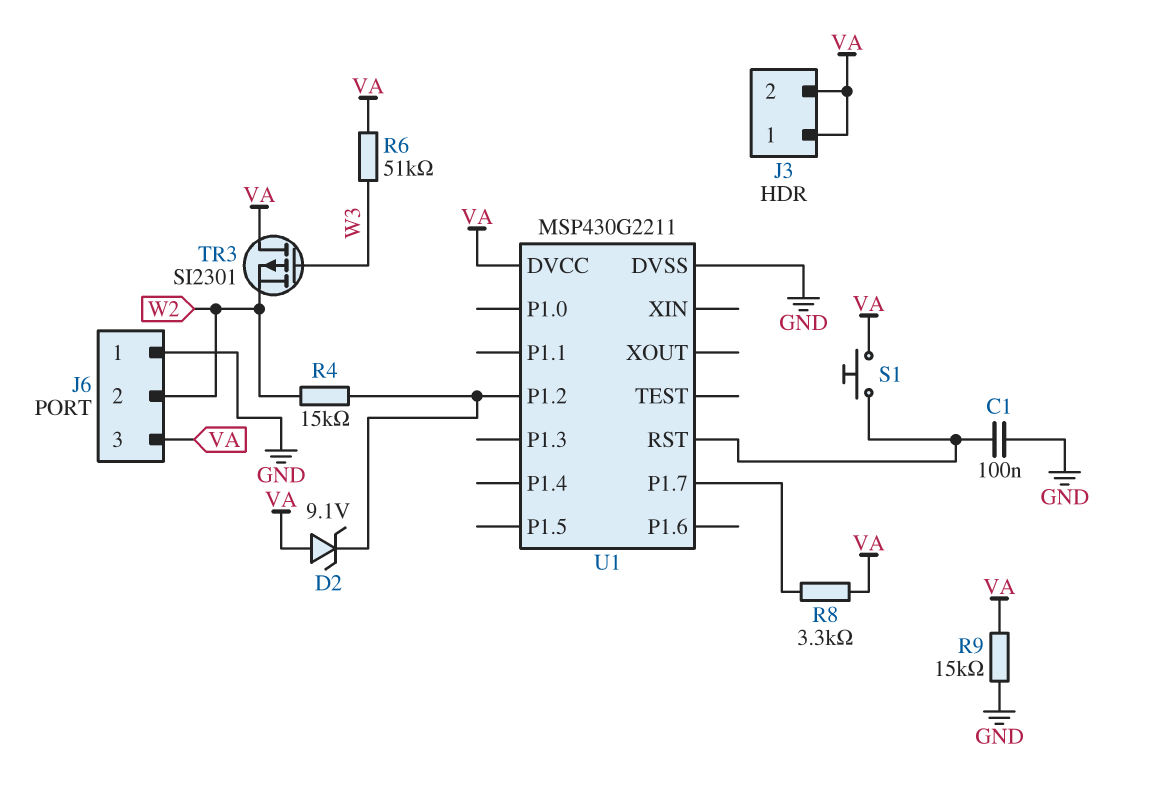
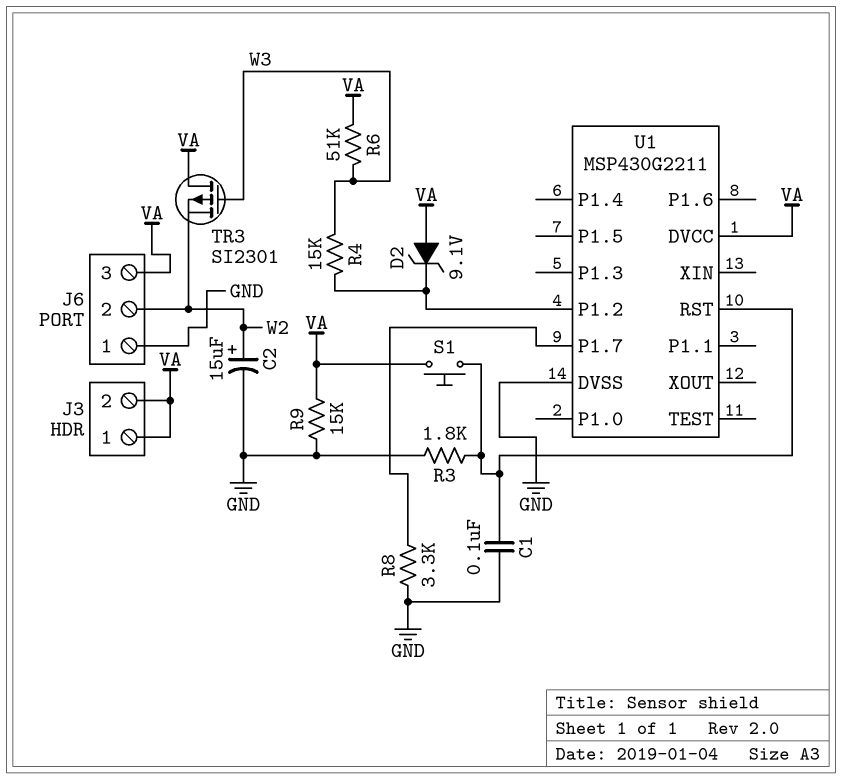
C2: none -> 15uF (plus W2, minus GND)
R3: none -> 1.8k (GND, U1/RST)
R4: 15k (U1/P1.2, W2) -> 15k (U1/P1.2, W3)
R8: 3.3k (U1/P1.7, VA) -> 3.3k (GND, U1/P1.7)

